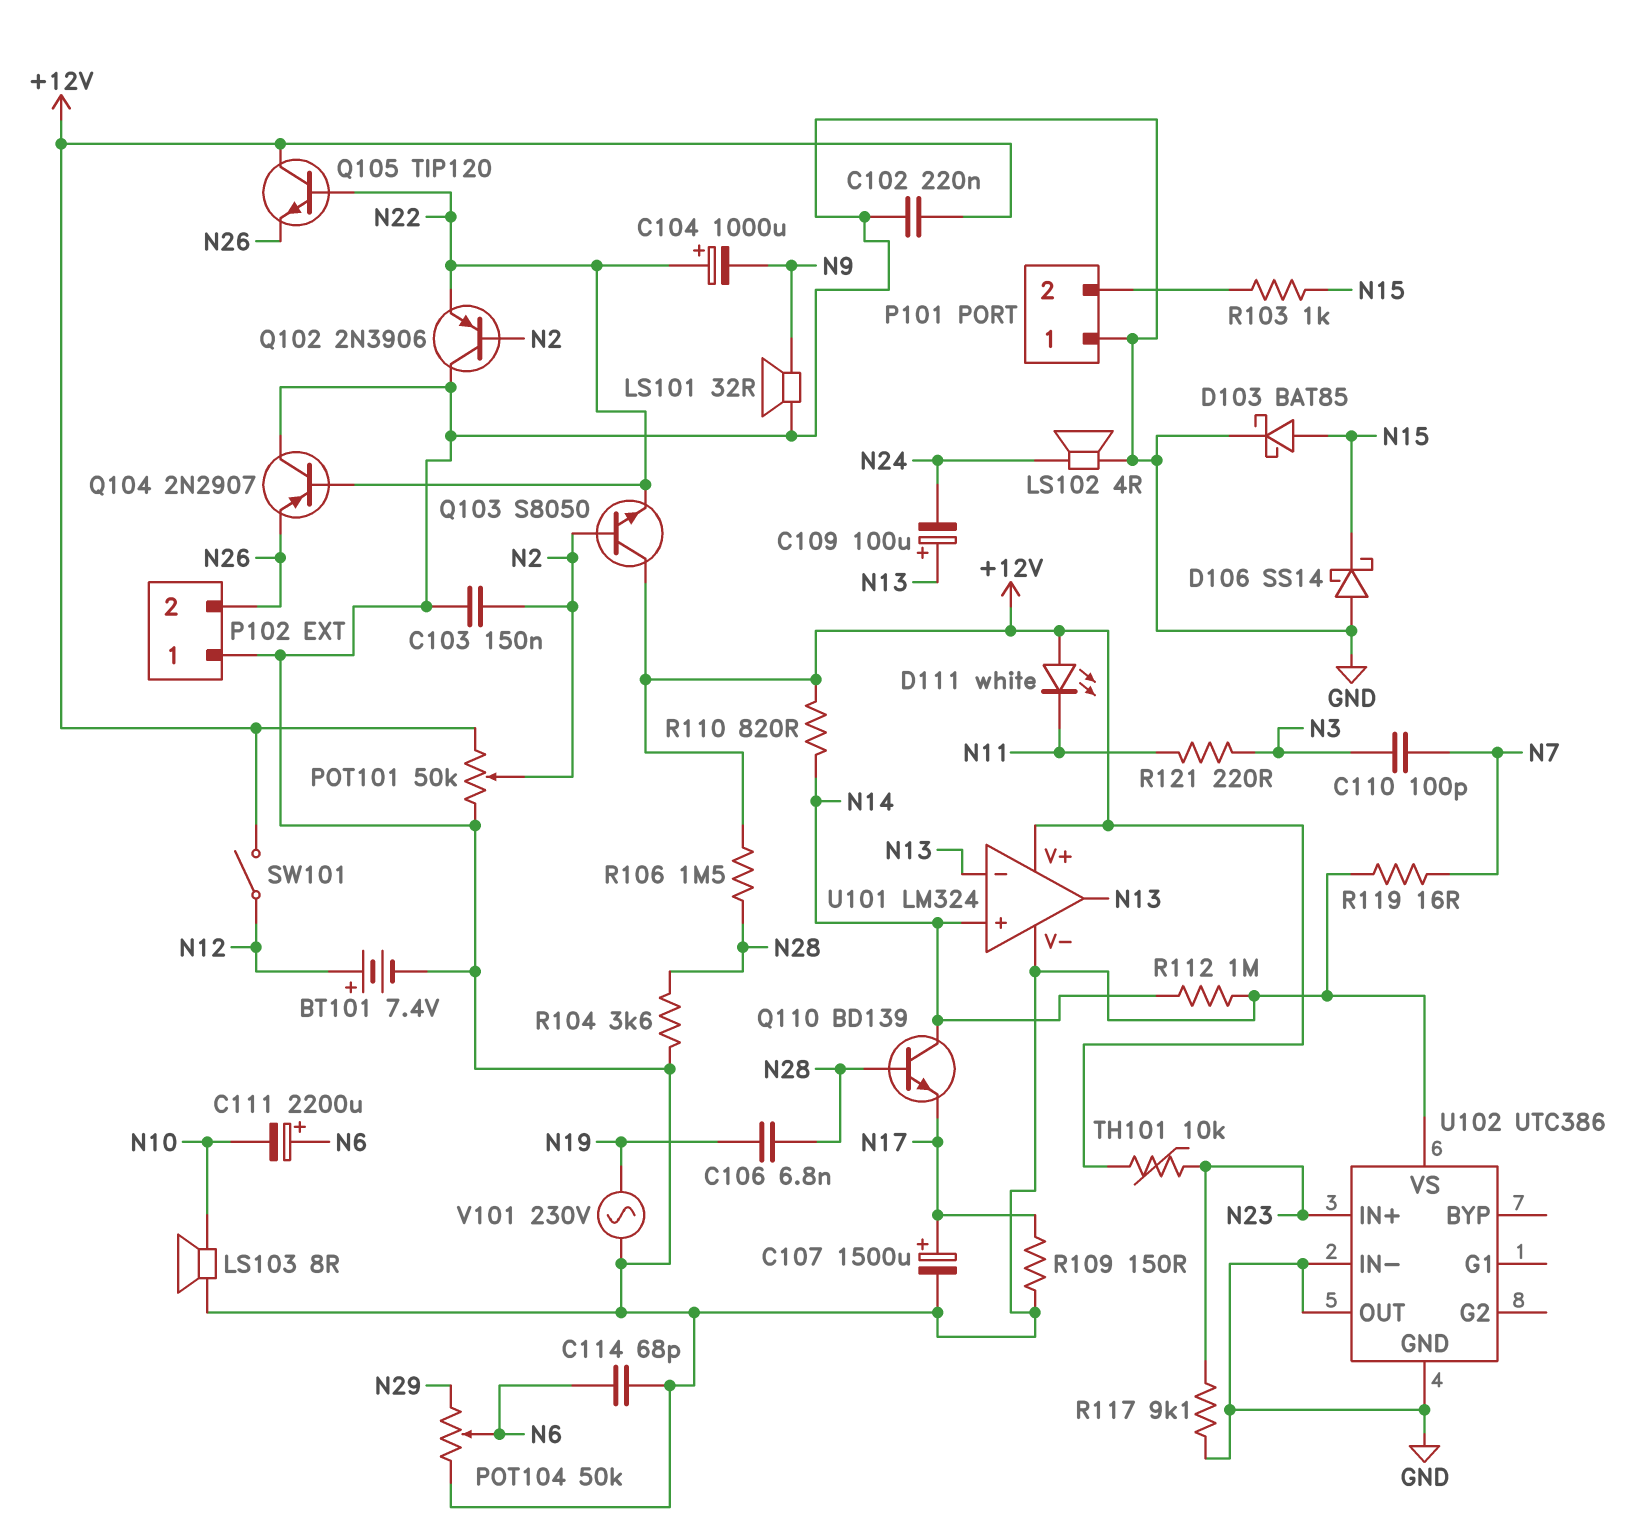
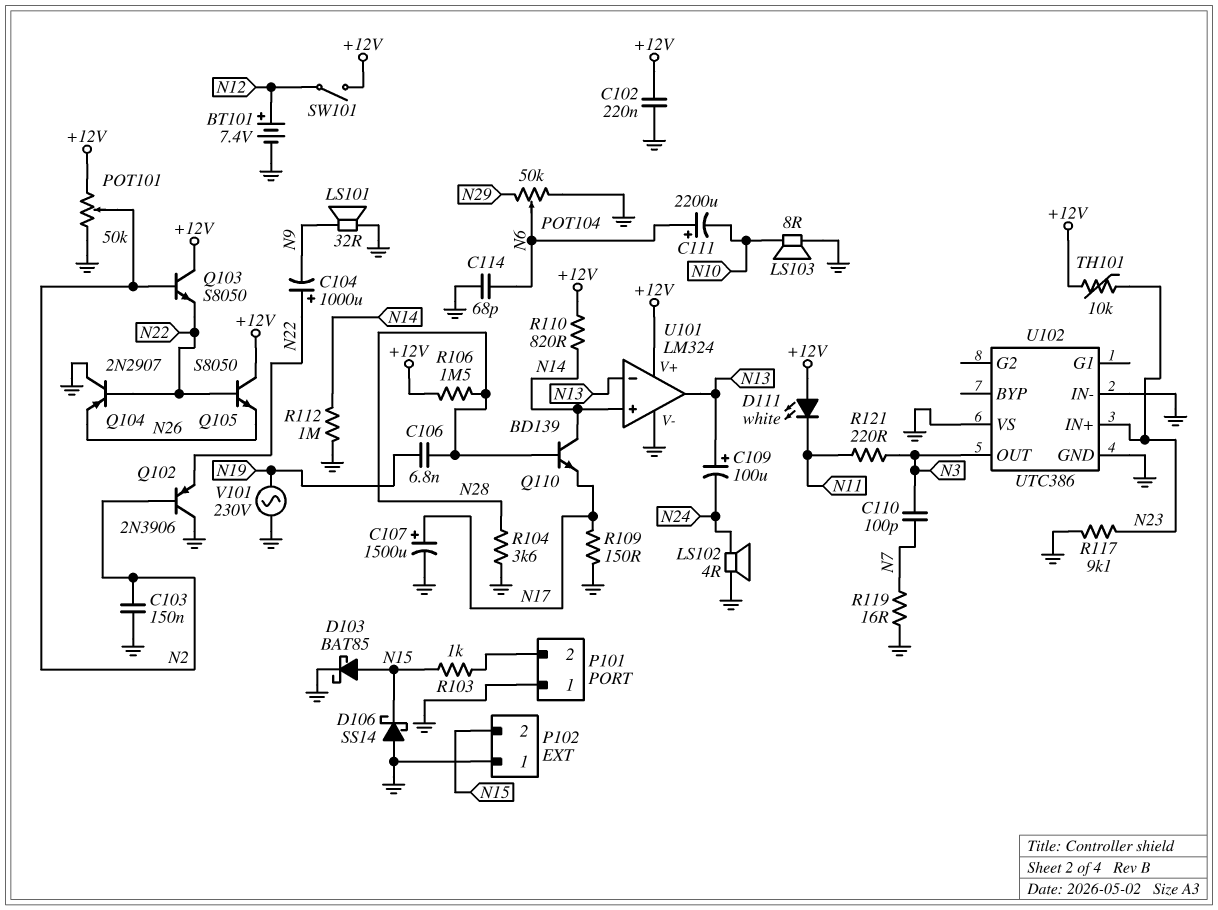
P102 pin 2: N26 -> N15
Q105: NPN TIP120 (B N22, C +12V, E N26) -> NPN S8050 (B N22, C +12V, E N26)
U102 pin OUT: GND -> N3

